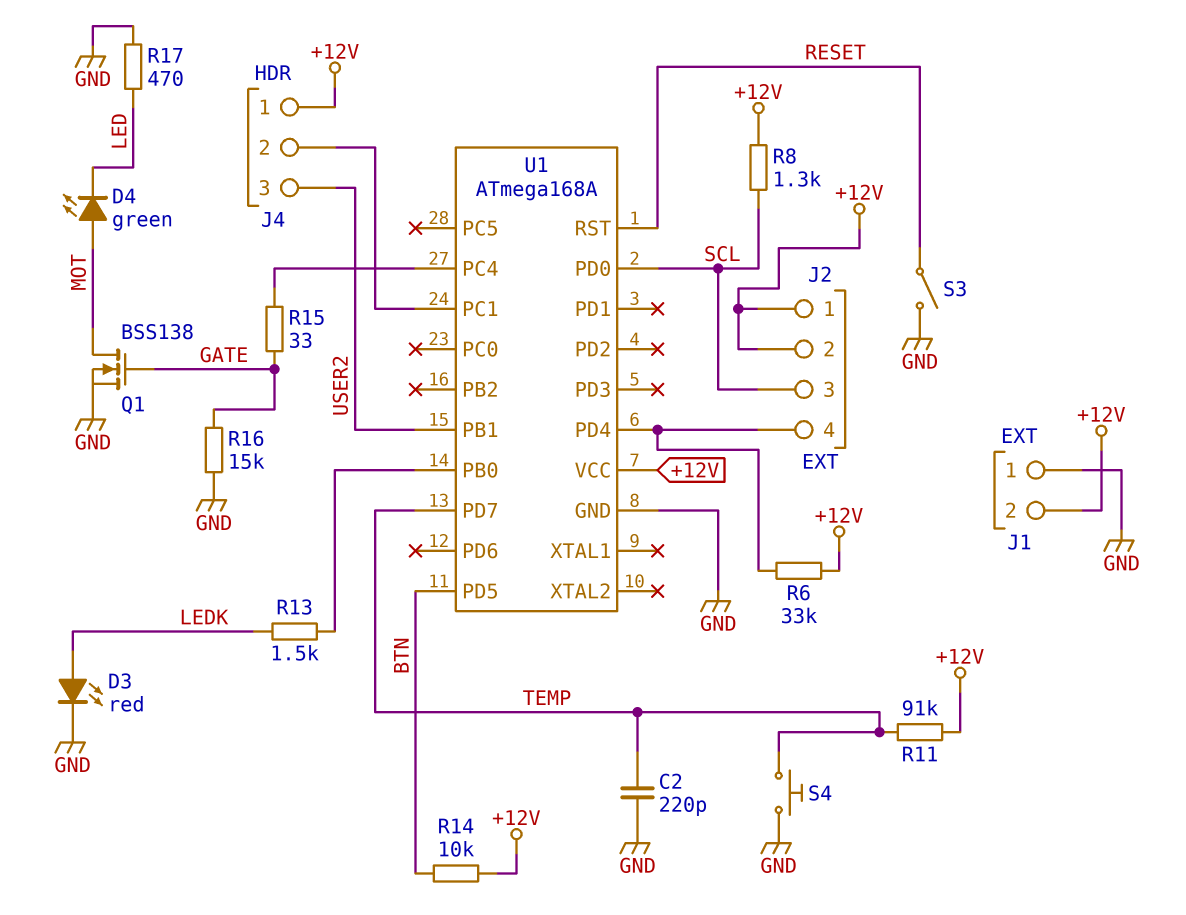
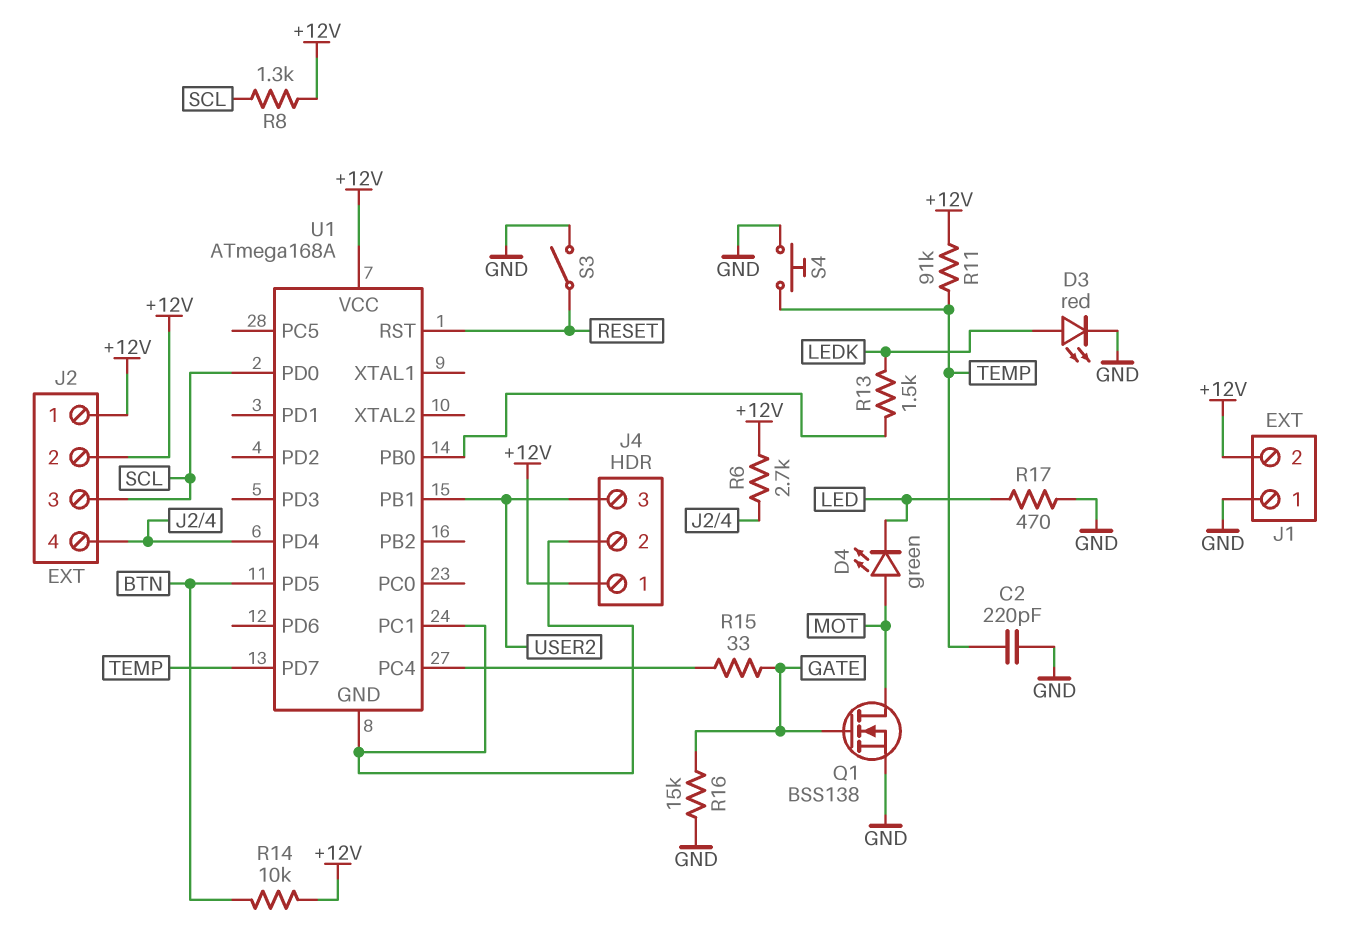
R6: 33k (+12V, J2/4) -> 2.7k (+12V, J2/4)
U1 pin GND: GND -> J4/2

